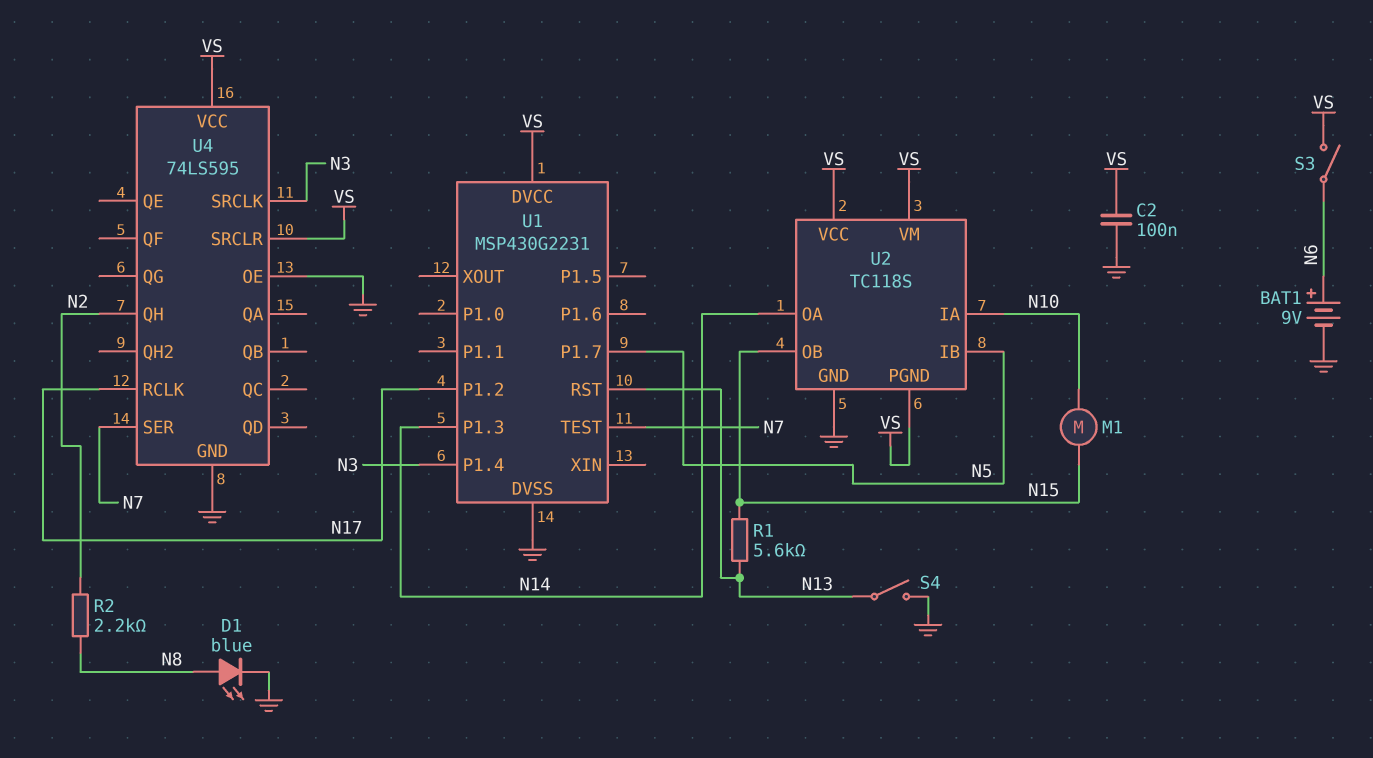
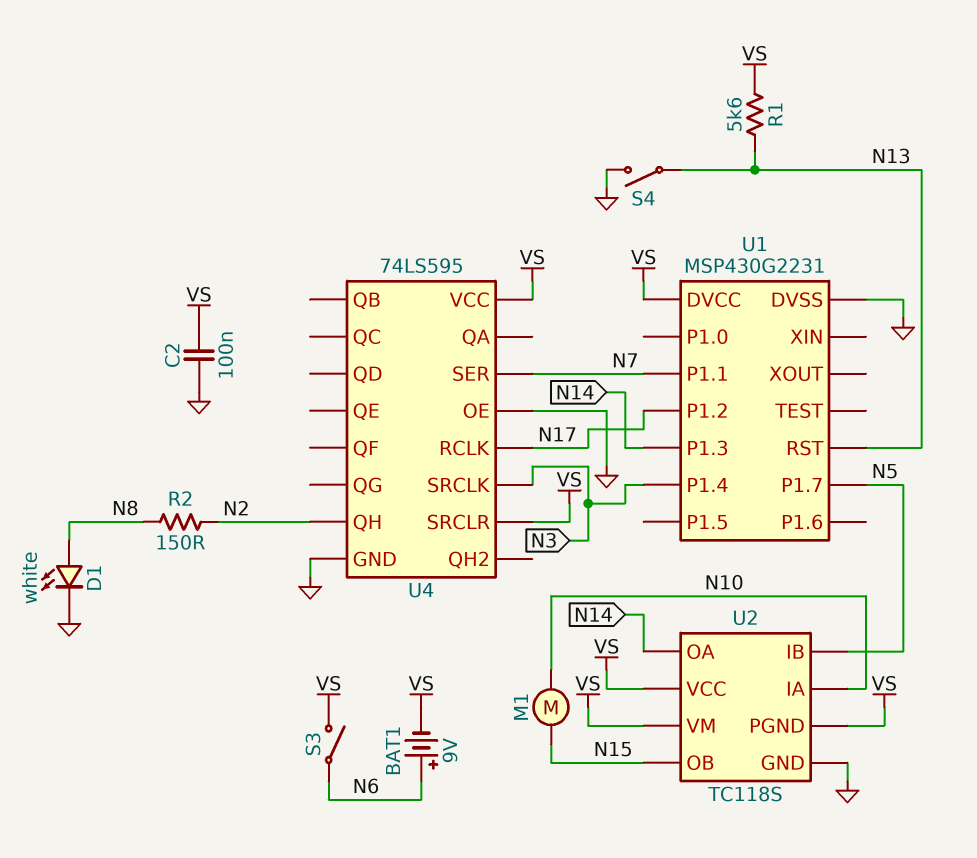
BAT1: 9V (plus N6, minus GND) -> 9V (plus N6, minus VS)
D1: LED blue (A N8, K GND) -> LED white (A N8, K GND)
R1: 5.6k (N13, N15) -> 5.6k (N13, VS)
R2: 2.2k (N2, N8) -> 150 (N2, N8)
U1 pin P1.1: none -> N7
U1 pin TEST: N7 -> none

